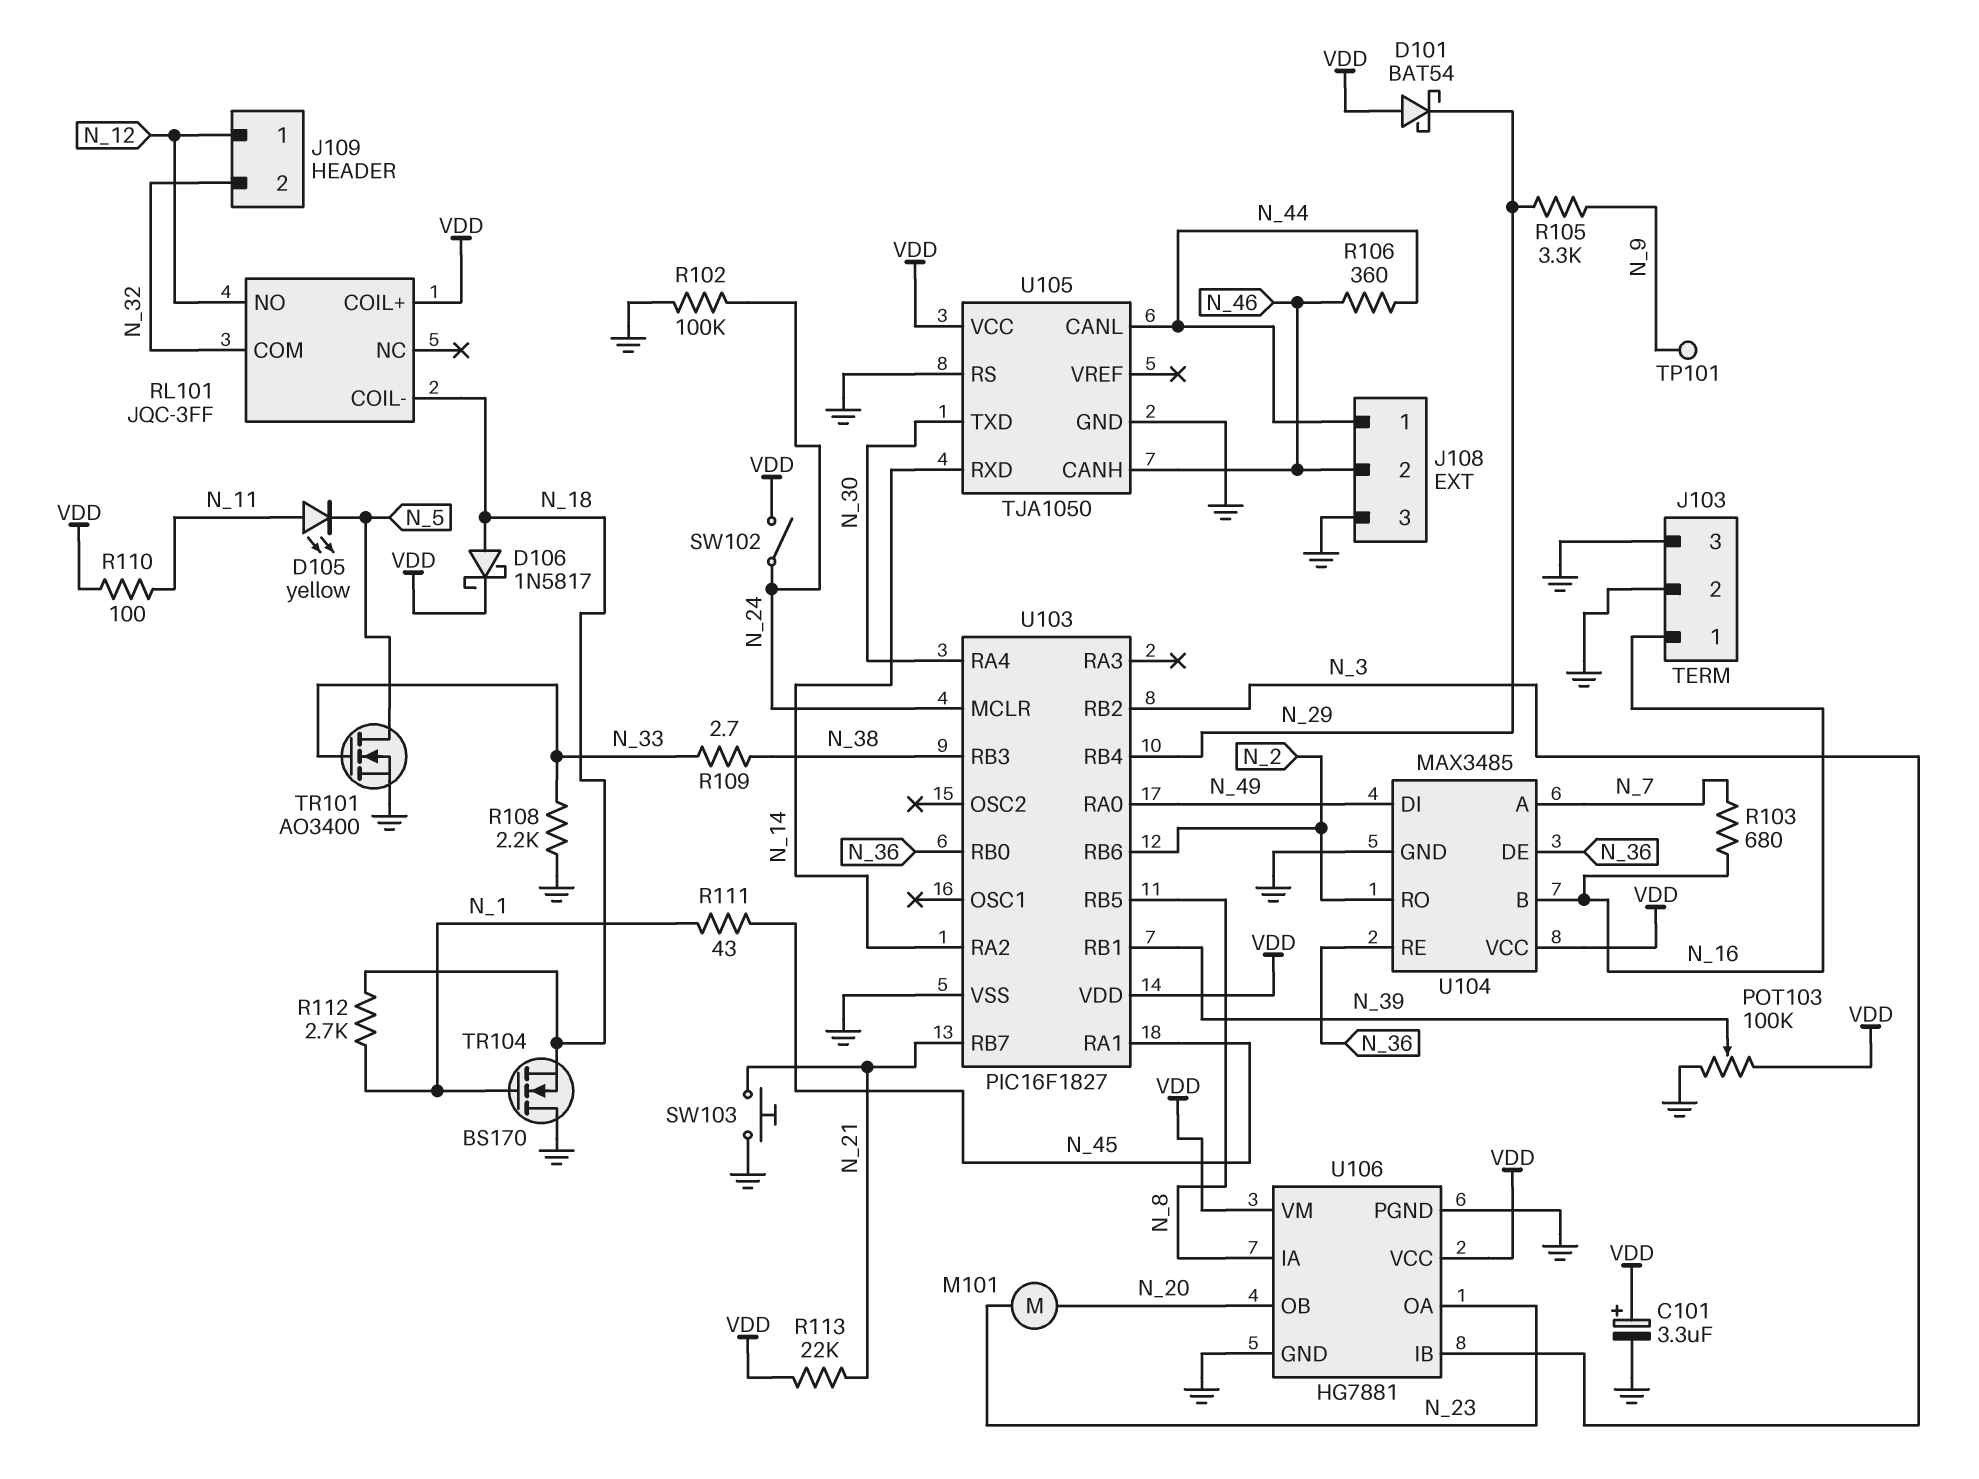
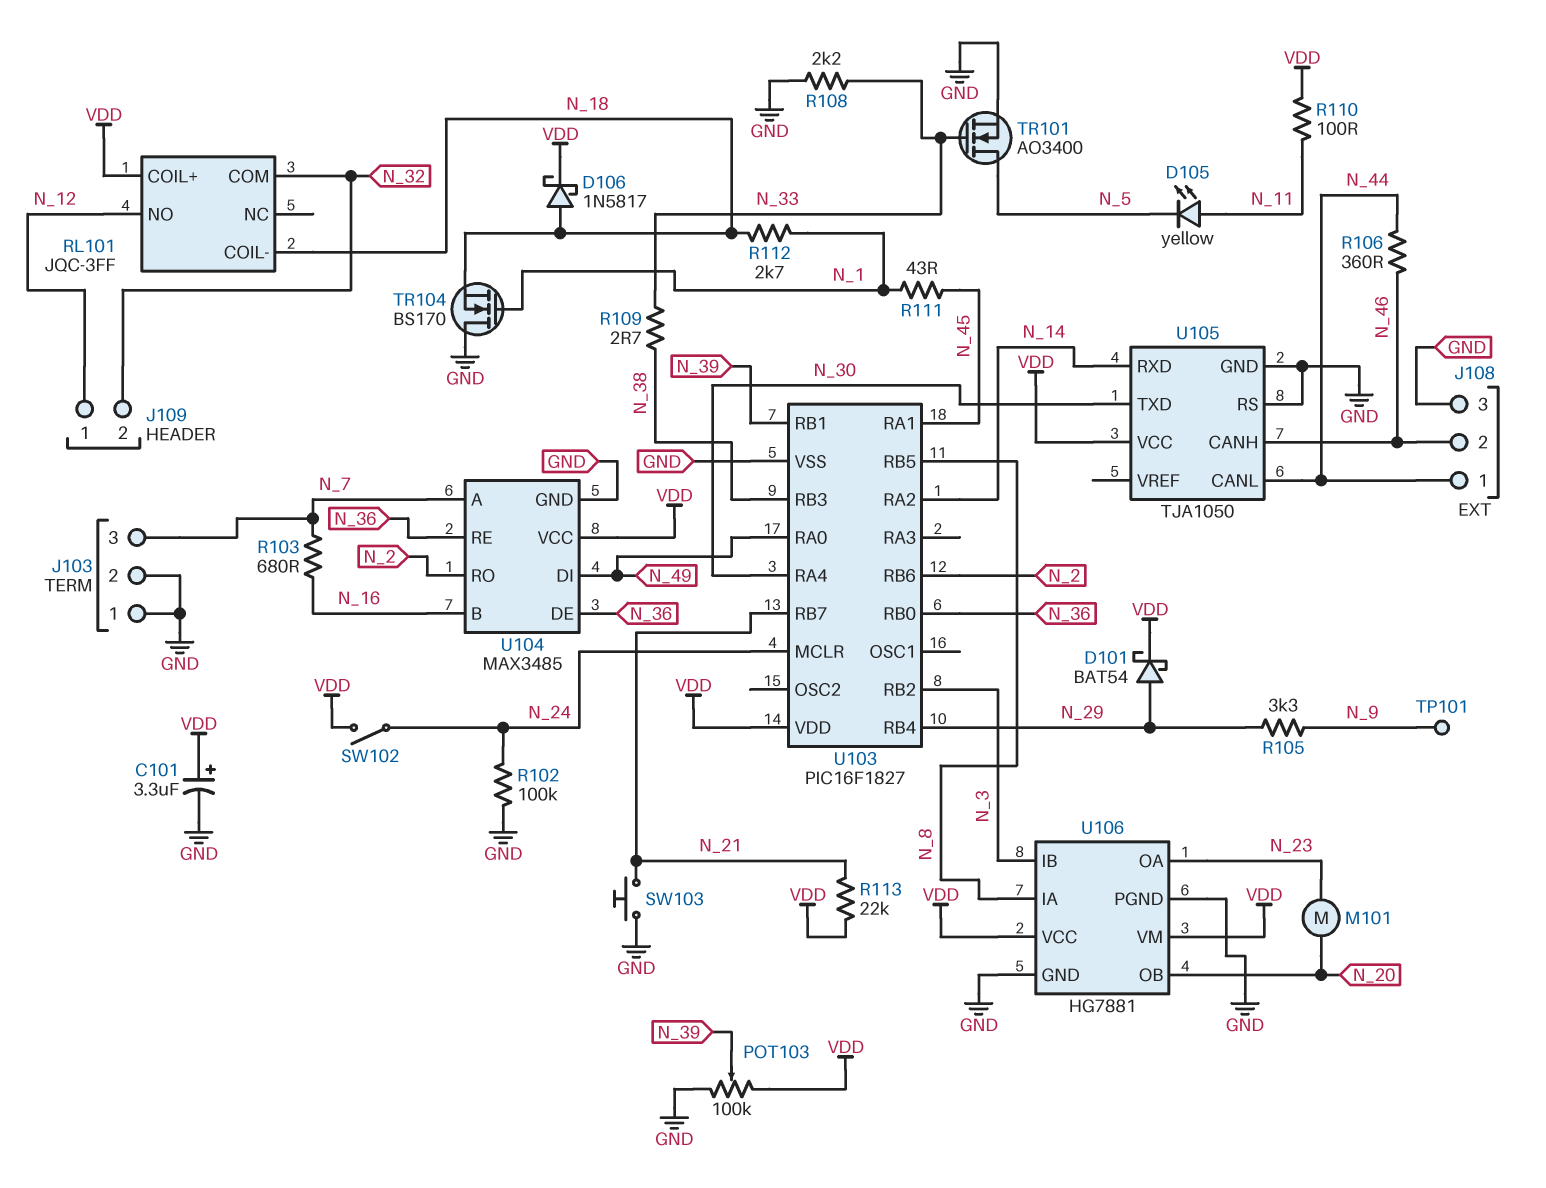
D101: schottky BAT54 (A VDD, K N_29) -> schottky BAT54 (A N_29, K VDD)
J103 pin 1: N_16 -> GND
J103 pin 3: GND -> N_7

